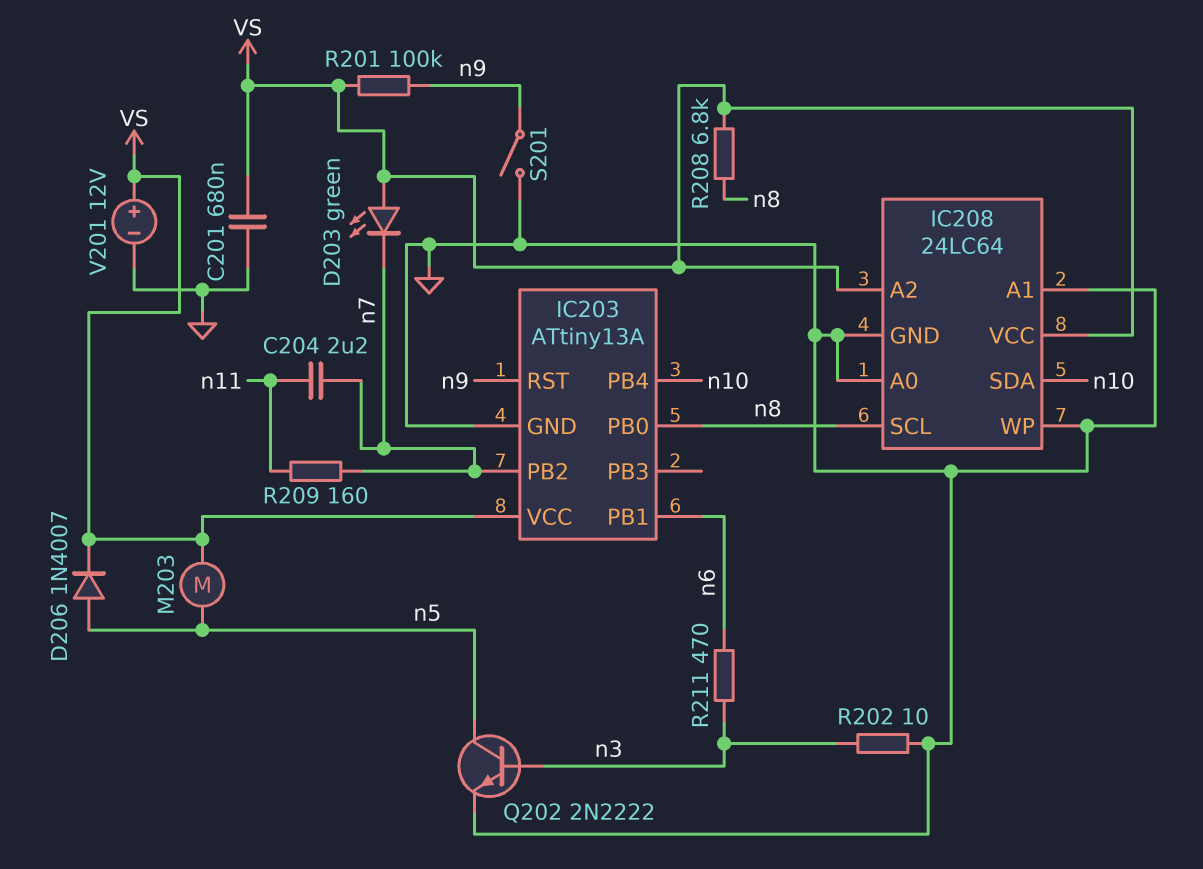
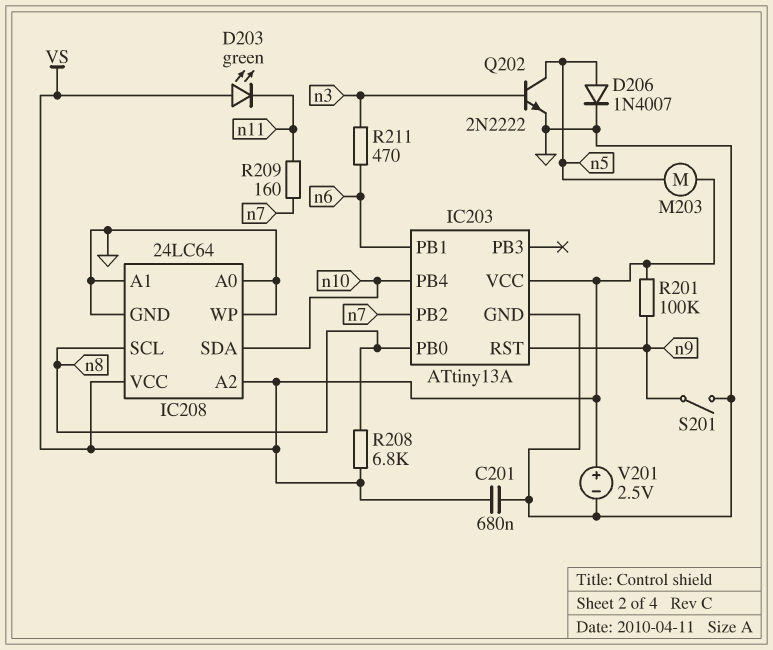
C204: 2.2uF (n7, n11) -> none
D203: LED green (A VS, K n7) -> LED green (A VS, K n11)
D206: diode 1N4007 (A n5, K VS) -> diode 1N4007 (A n5, K GND)
R202: 10 (GND, n3) -> none
V201: 12V (plus VS, minus GND) -> 2.5V (plus VS, minus GND)

